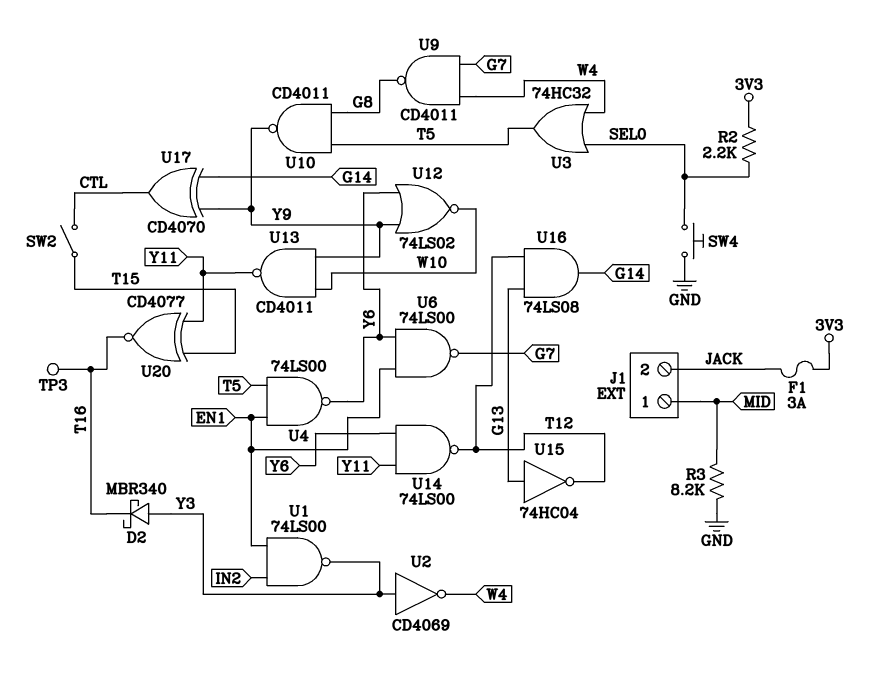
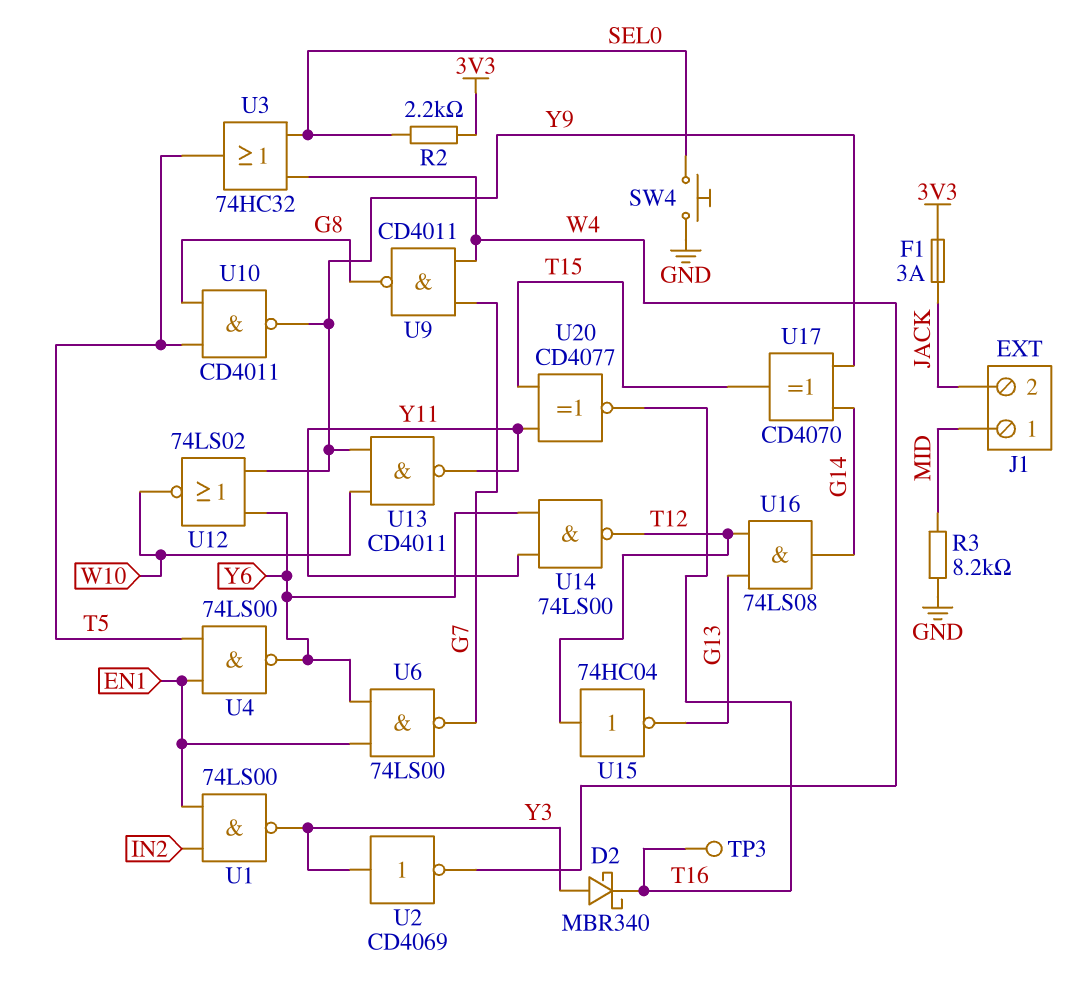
SW2: switch (CTL, T15) -> none
U15: NOT 74HC04 (in G13, out T12) -> NOT 74HC04 (in T12, out G13)
U17: XOR CD4070 (in G14, in Y9, out CTL) -> XOR CD4070 (in G14, in Y9, out T15)

